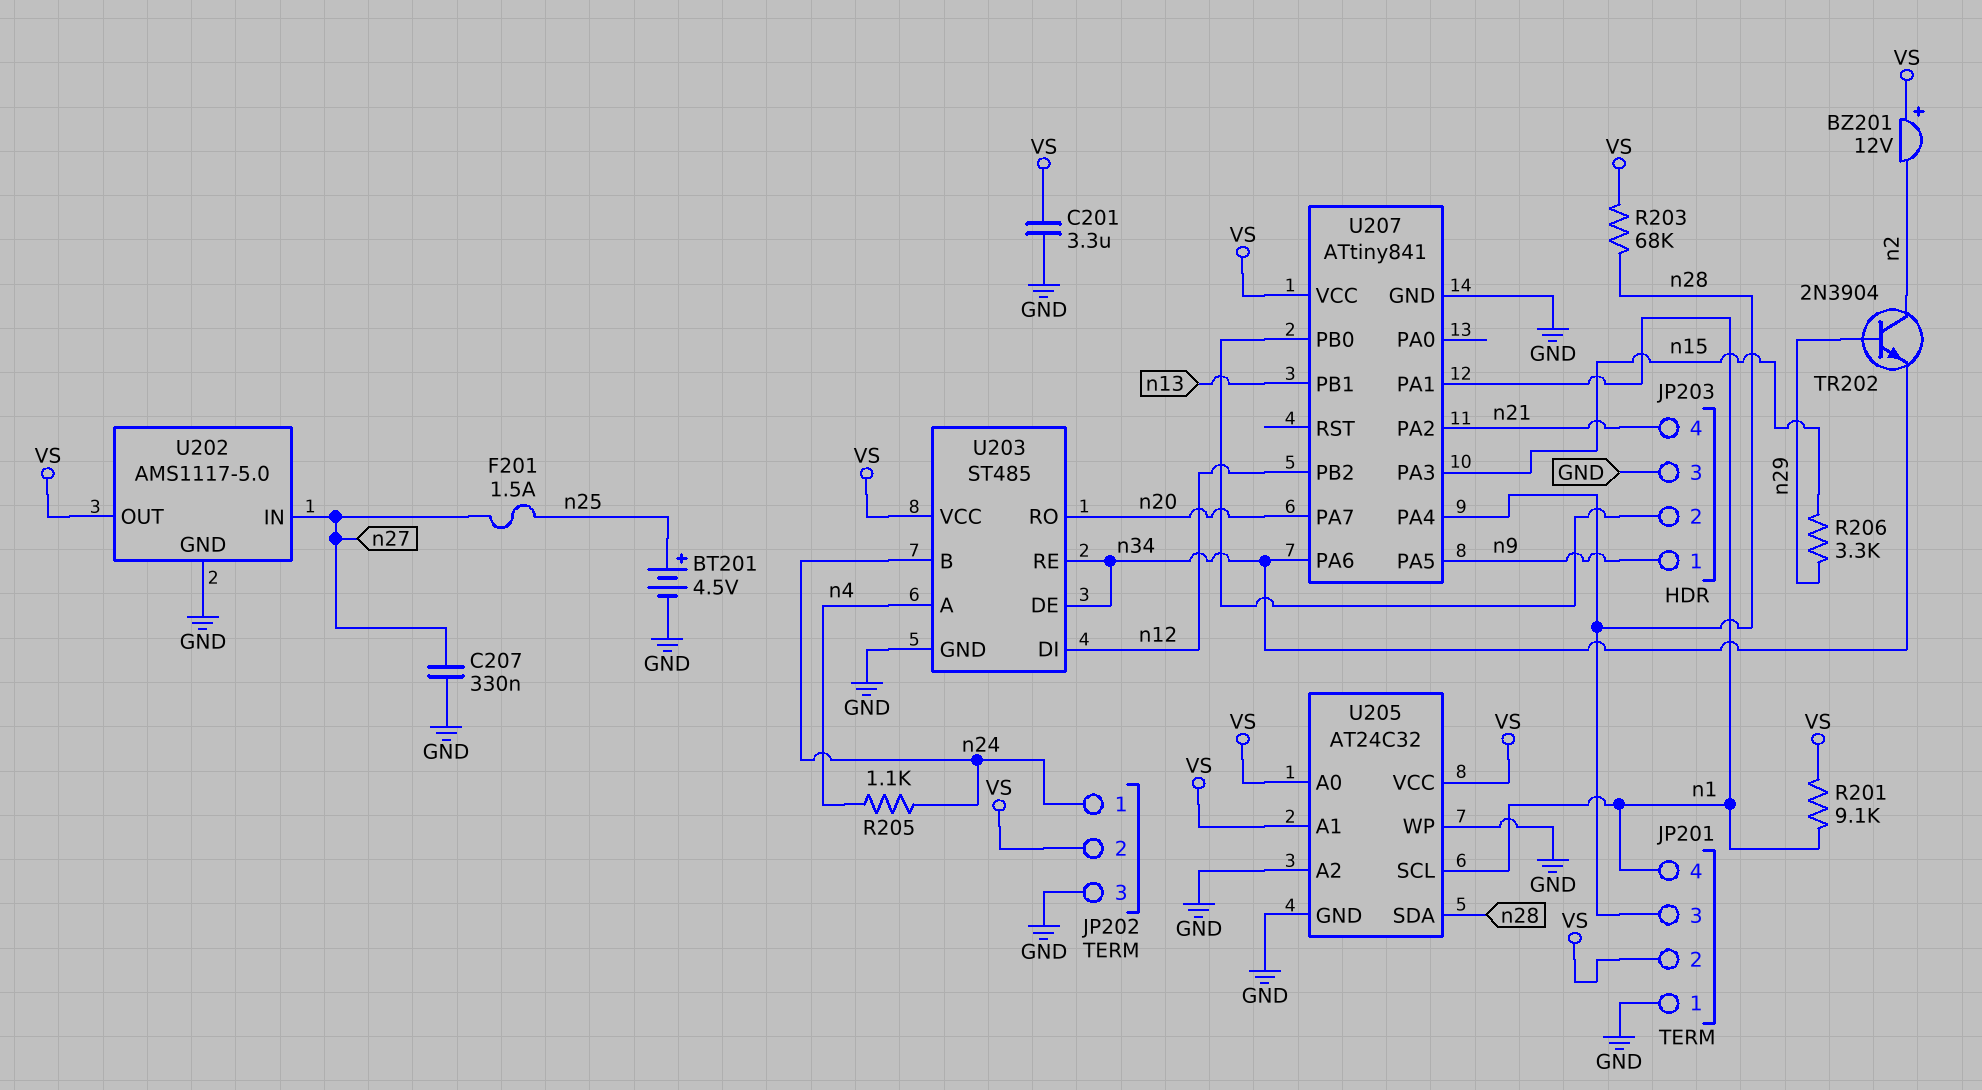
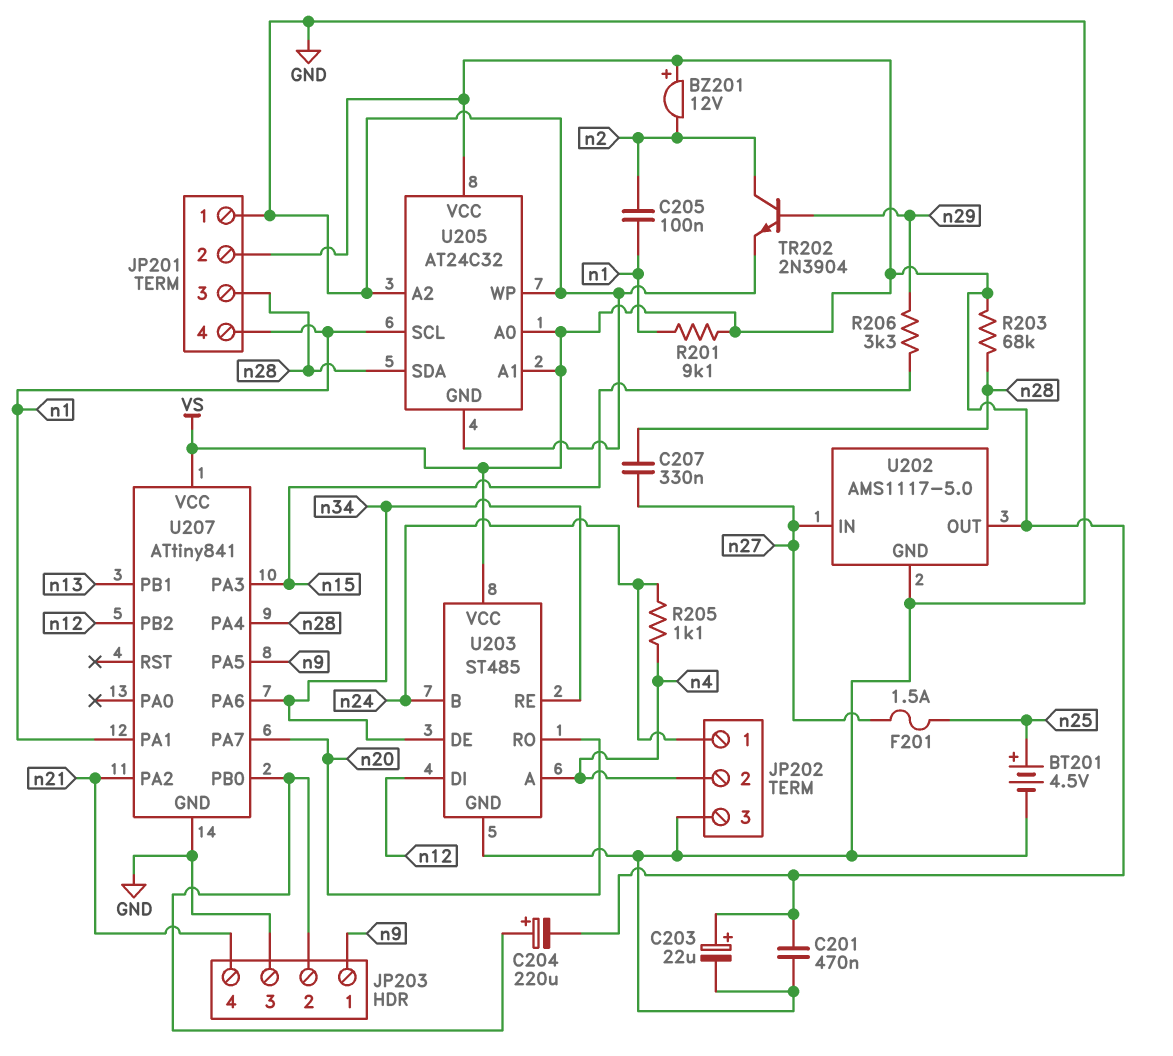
C201: 3.3uF (GND, VS) -> 470nF (GND, VS)
C203: none -> 22uF (plus VS, minus GND)
C204: none -> 220uF (plus JP203/2, minus VS)
C205: none -> 100nF (n1, n2)
C207: 330nF (GND, n27) -> 330nF (n27, n28)
JP202 pin 2: VS -> n4
TR202: NPN 2N3904 (B n29, C n2, E n34) -> NPN 2N3904 (B n29, C n2, E GND)

